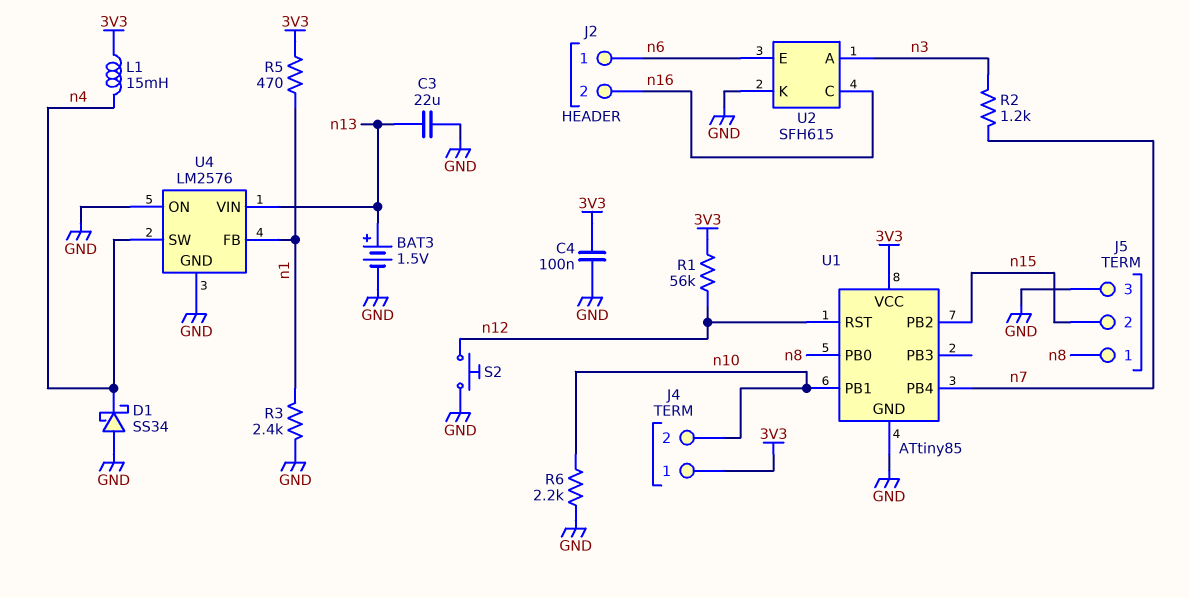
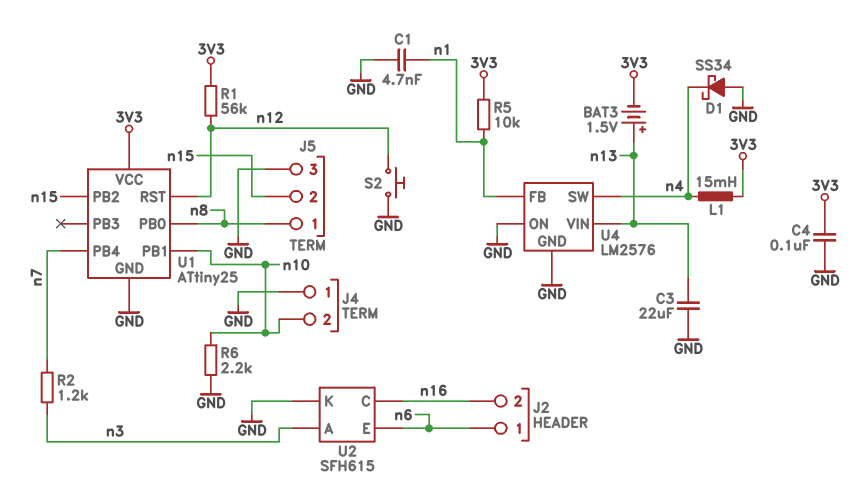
BAT3: 1.5V (plus n13, minus GND) -> 1.5V (plus n13, minus 3V3)
C1: none -> 4.7nF (GND, n1)
J4 pin 1: 3V3 -> GND
R3: 2.4k (GND, n1) -> none
R5: 470 (3V3, n1) -> 10k (3V3, n1)
U1: ATtiny85 -> ATtiny25

